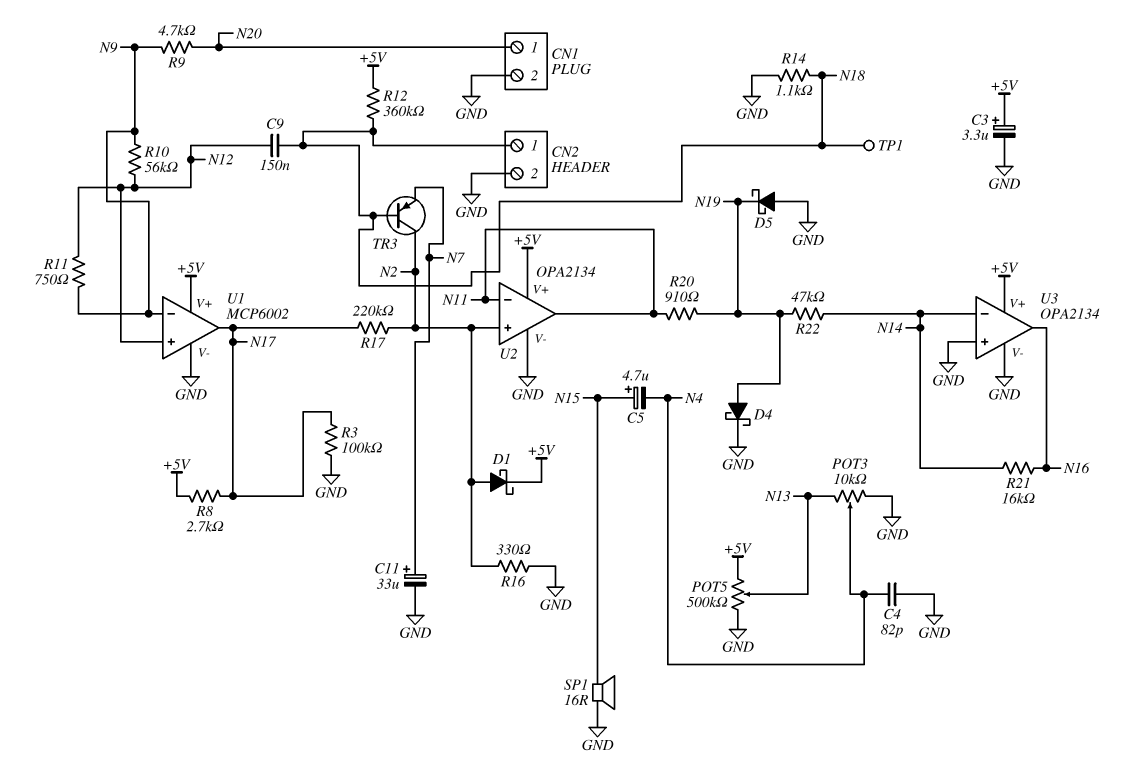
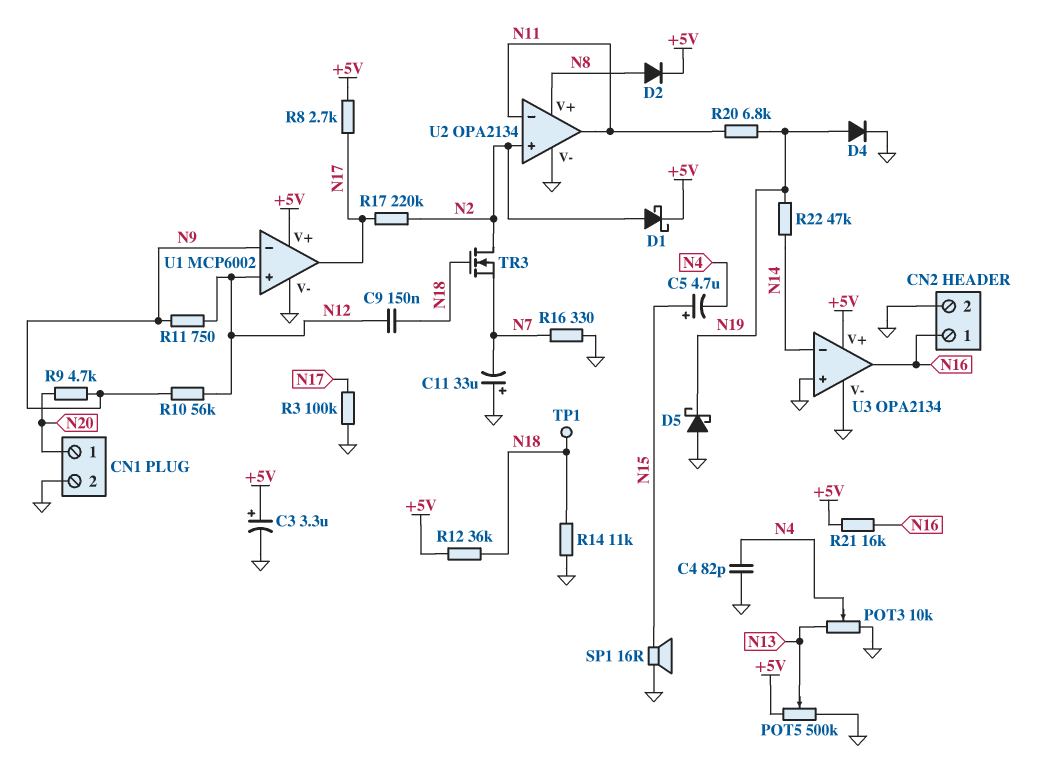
C11: 33uF (plus N7, minus GND) -> 33uF (plus GND, minus N7)
CN2 pin 1: N18 -> N16
D2: none -> diode (A N8, K +5V)
D4: schottky (A N19, K GND) -> diode (A N19, K GND)
R12: 360k (+5V, N18) -> 36k (+5V, N18)
R14: 1.1k (GND, N18) -> 11k (GND, N18)
R16: 330 (GND, N2) -> 330 (GND, N7)
R20: 910 (N11, N19) -> 6.8k (N11, N19)
R21: 16k (N14, N16) -> 16k (+5V, N16)
TR3: PNP (B N18, C N2, E N7) -> NMOS (G N18, D N2, S N7)
U2 pin V+: +5V -> N8

